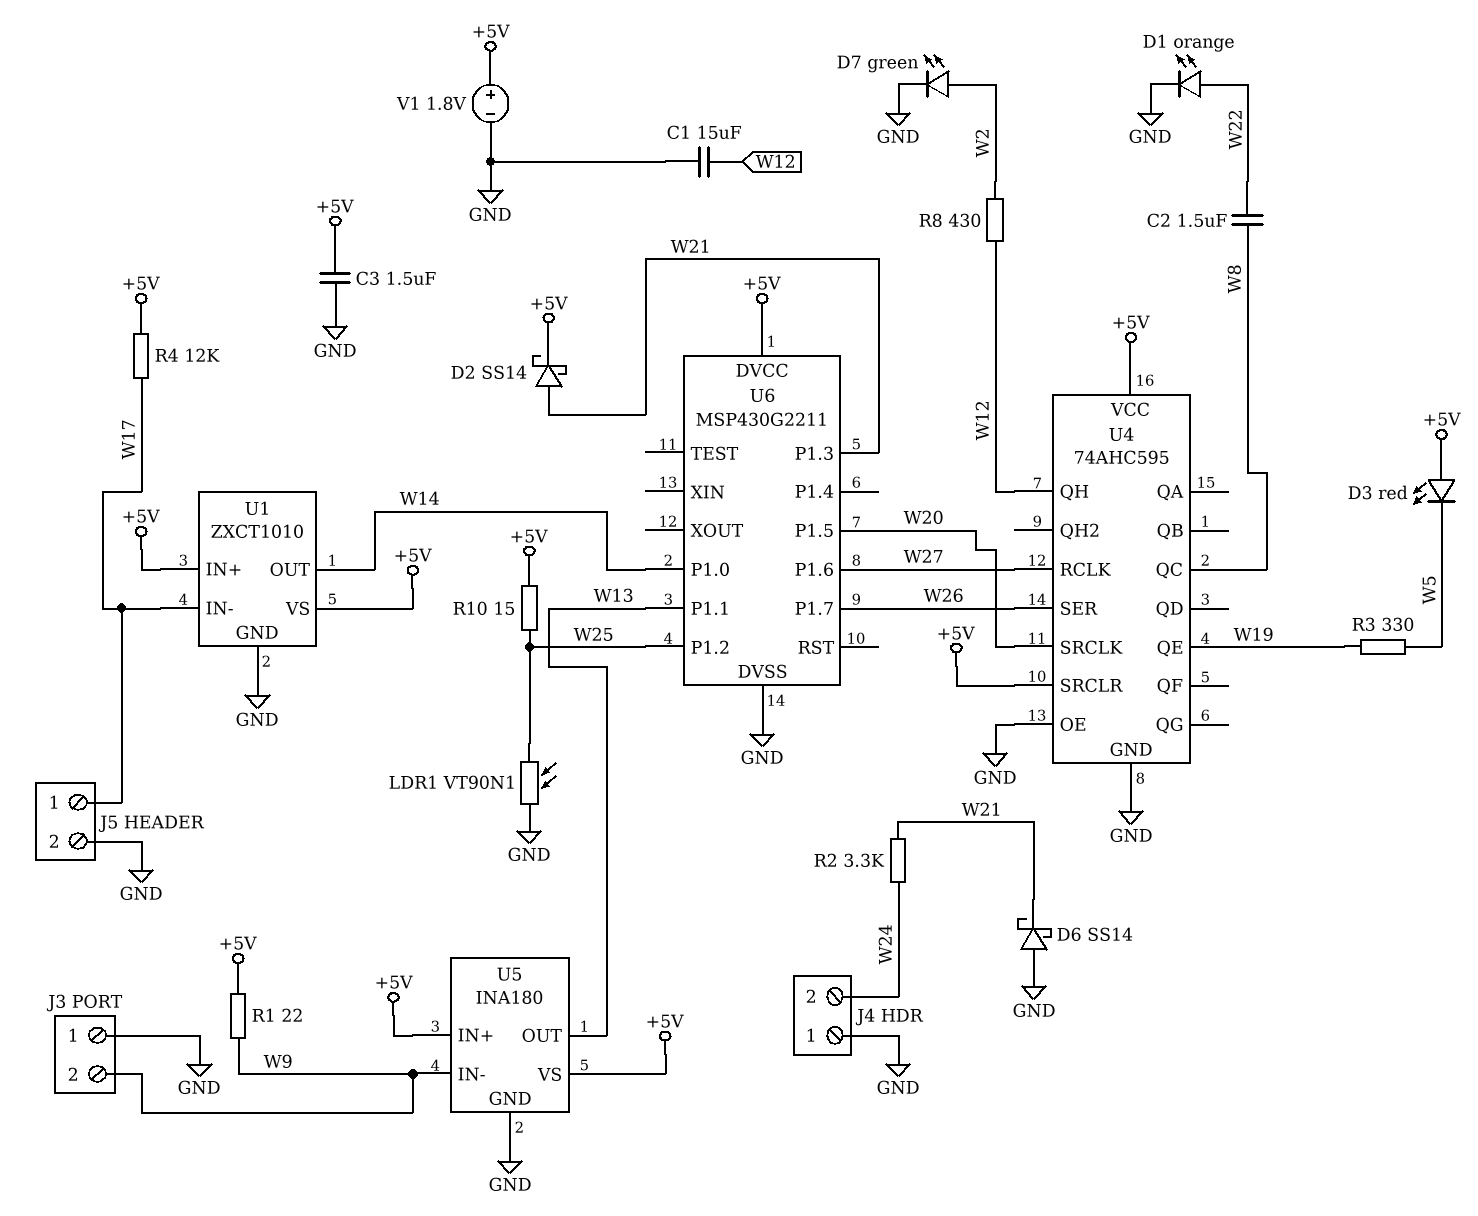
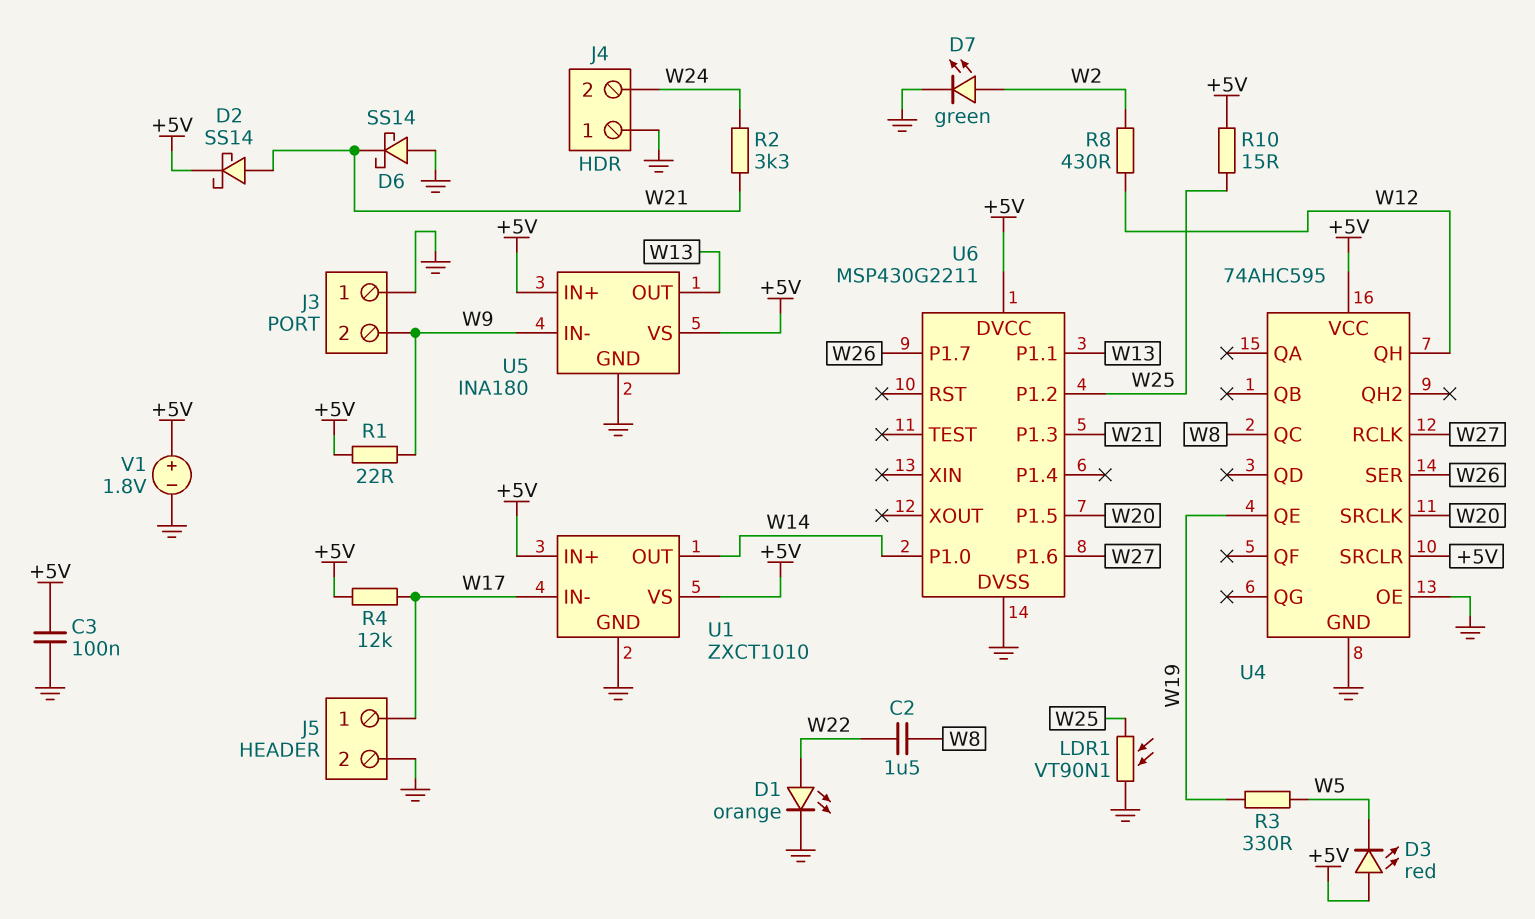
C1: 15uF (GND, W12) -> none
C3: 1.5uF (+5V, GND) -> 100nF (+5V, GND)

